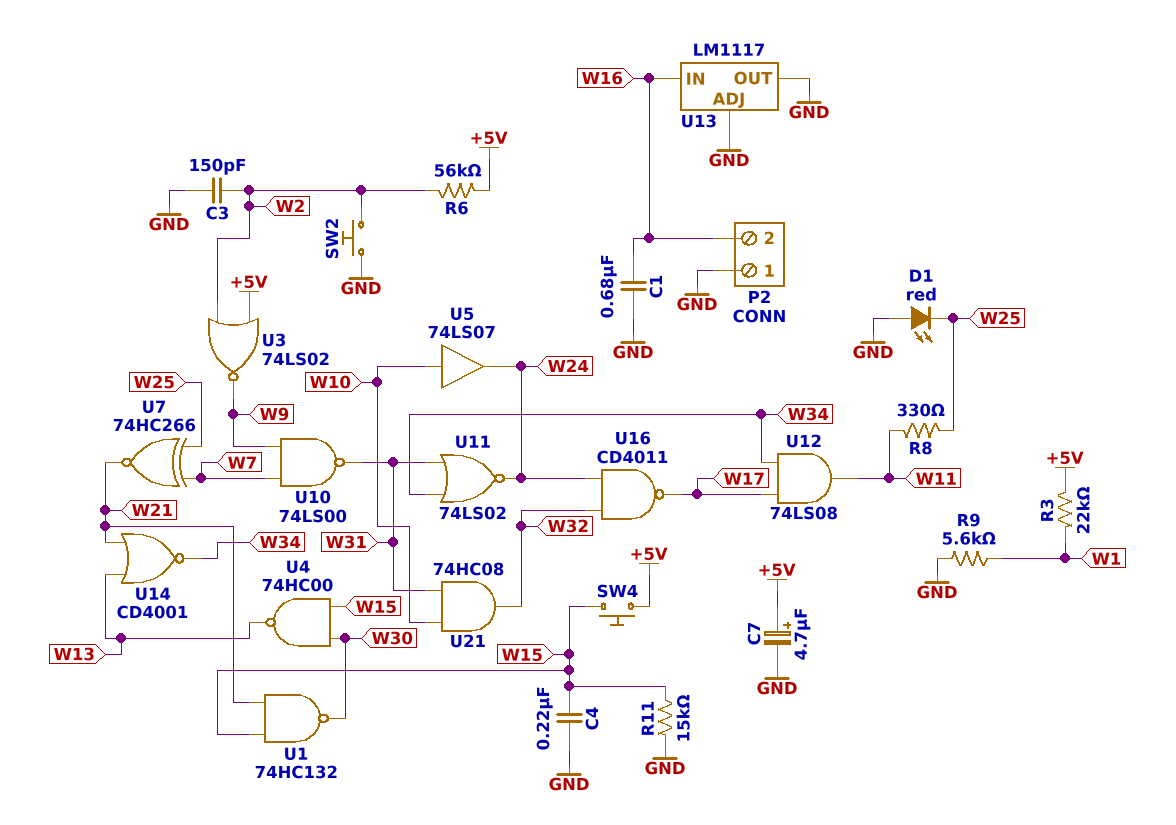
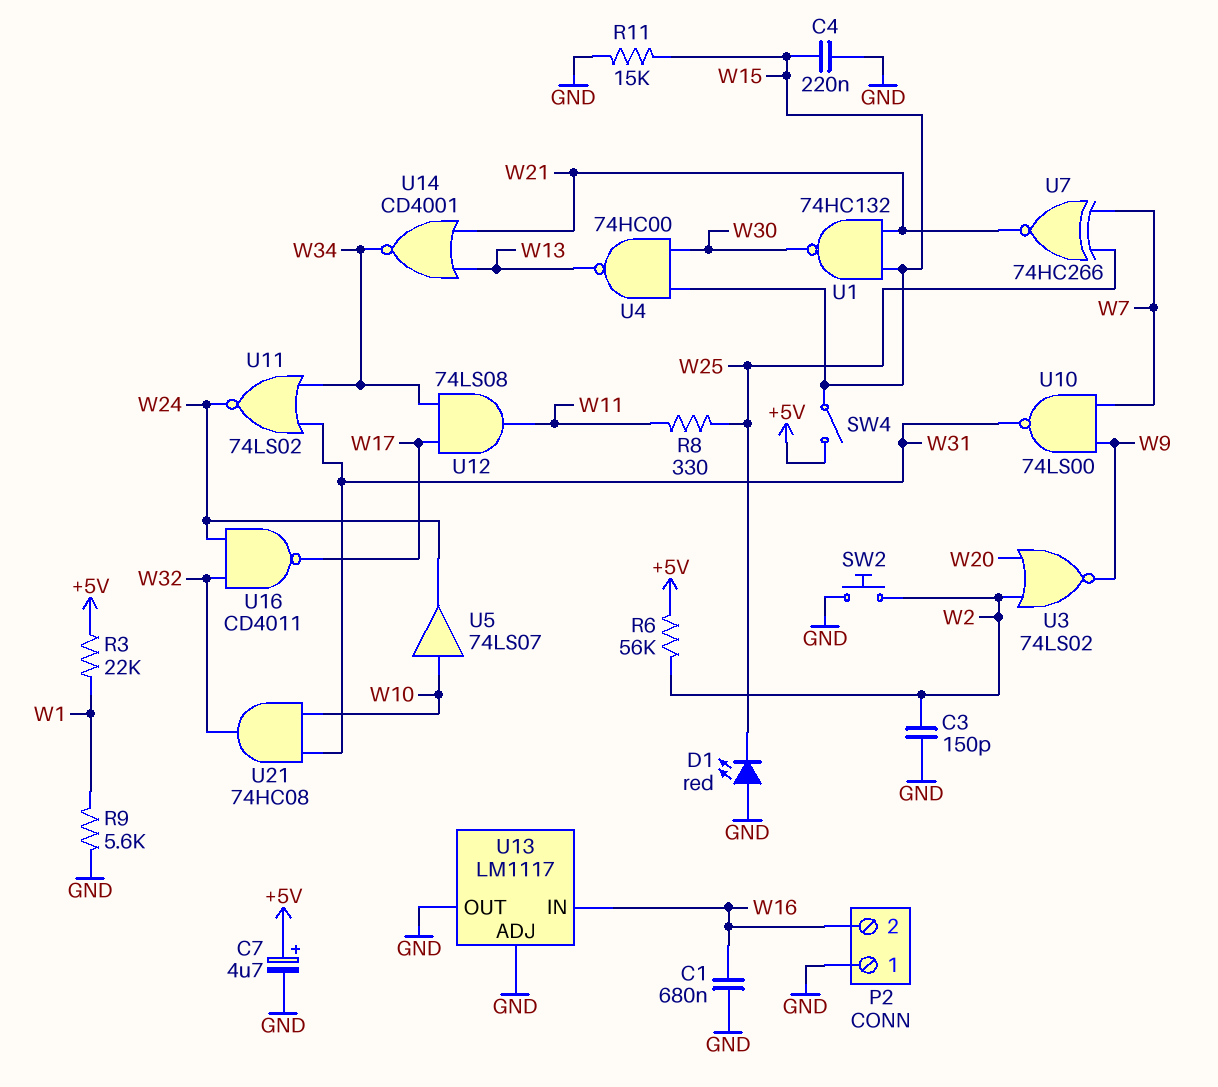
SW4: button (+5V, W15) -> switch (+5V, W15)
U3: NOR 74LS02 (in +5V, in W2, out W9) -> NOR 74LS02 (in W2, in W20, out W9)

